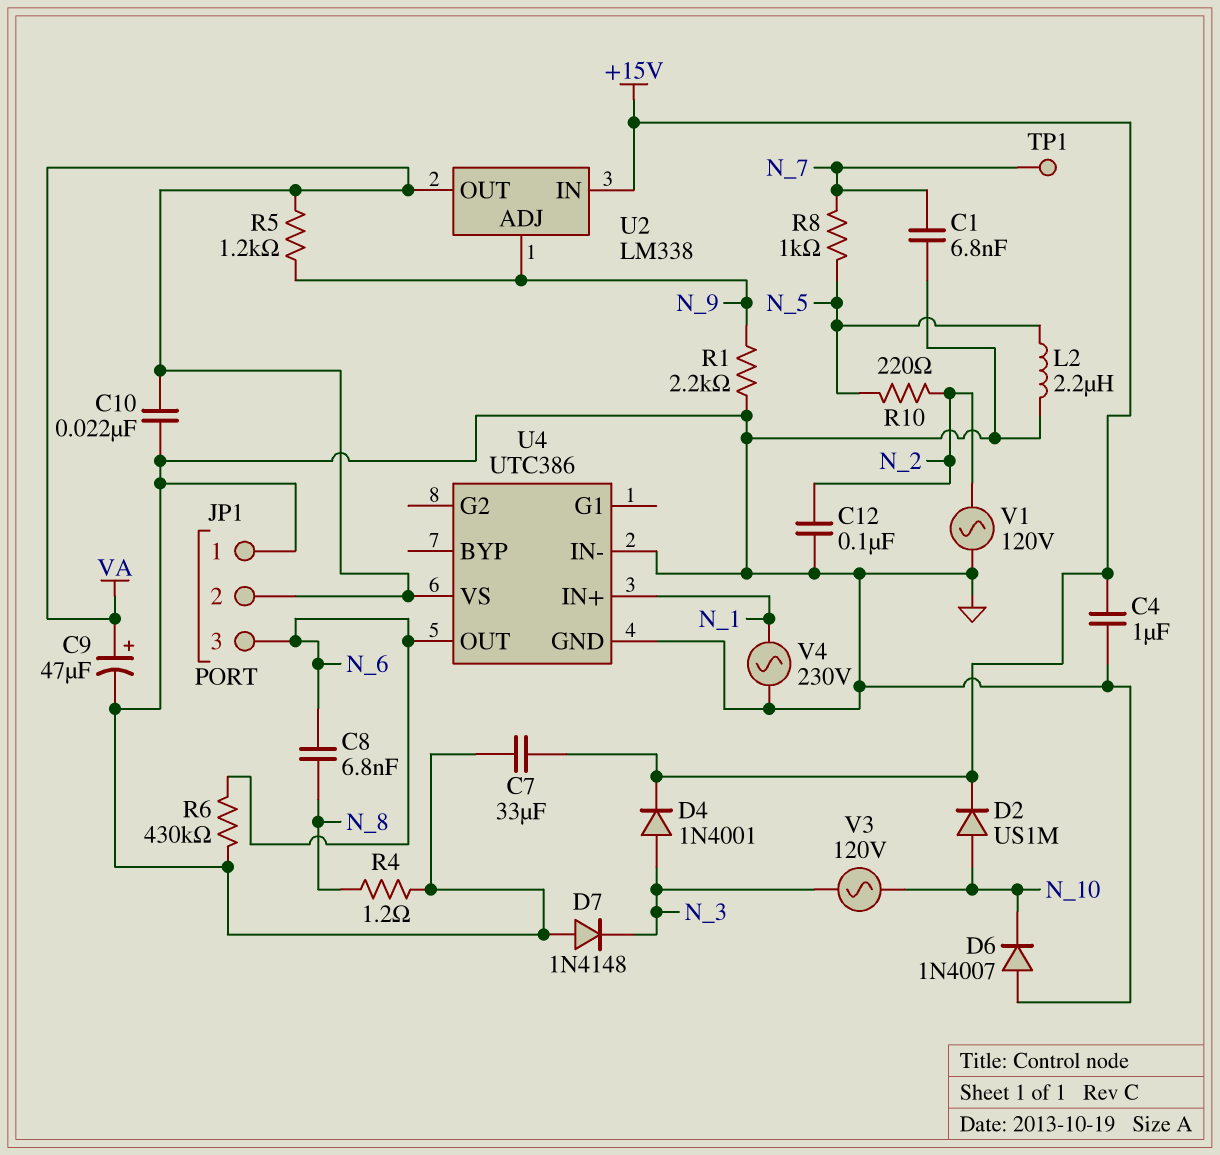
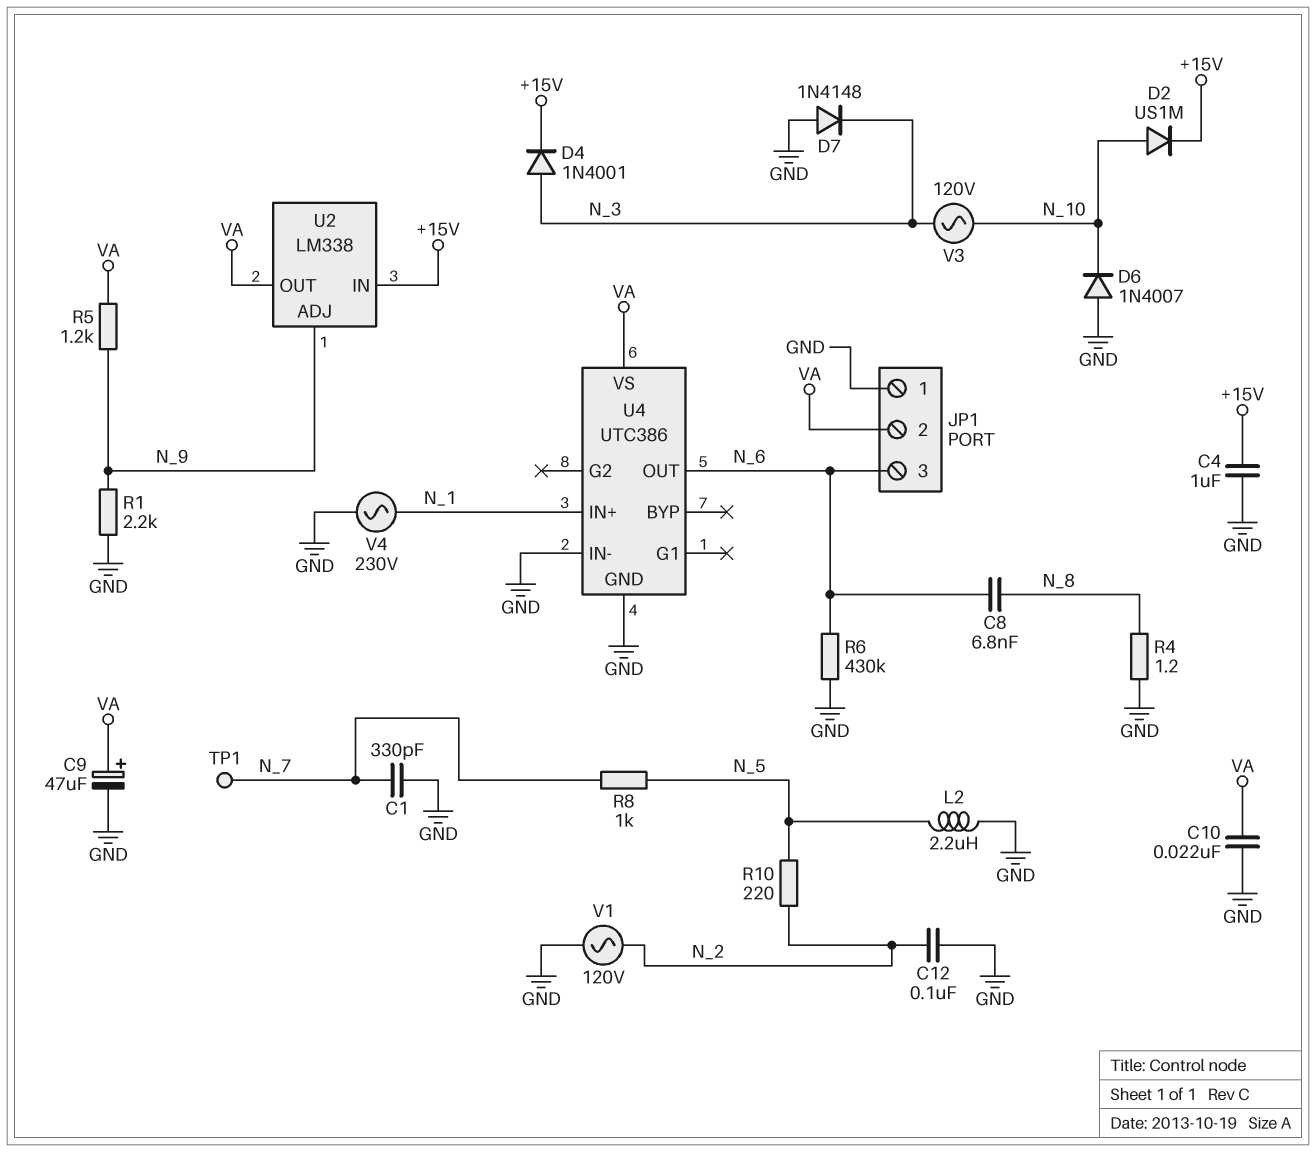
C1: 6.8nF (GND, N_7) -> 330pF (GND, N_7)
C7: 33uF (+15V, GND) -> none

